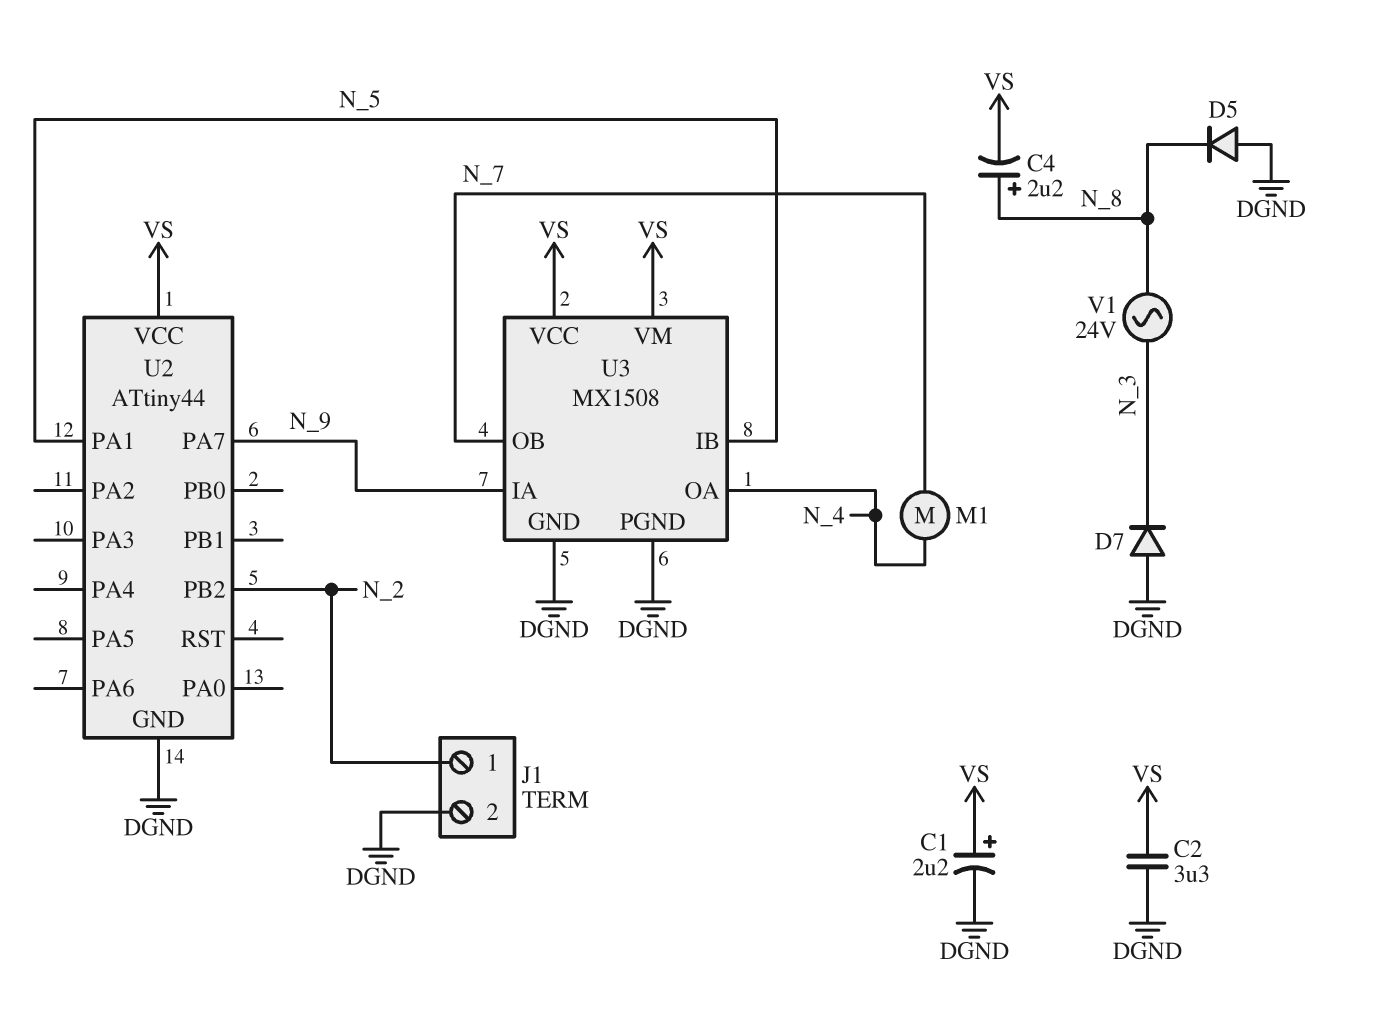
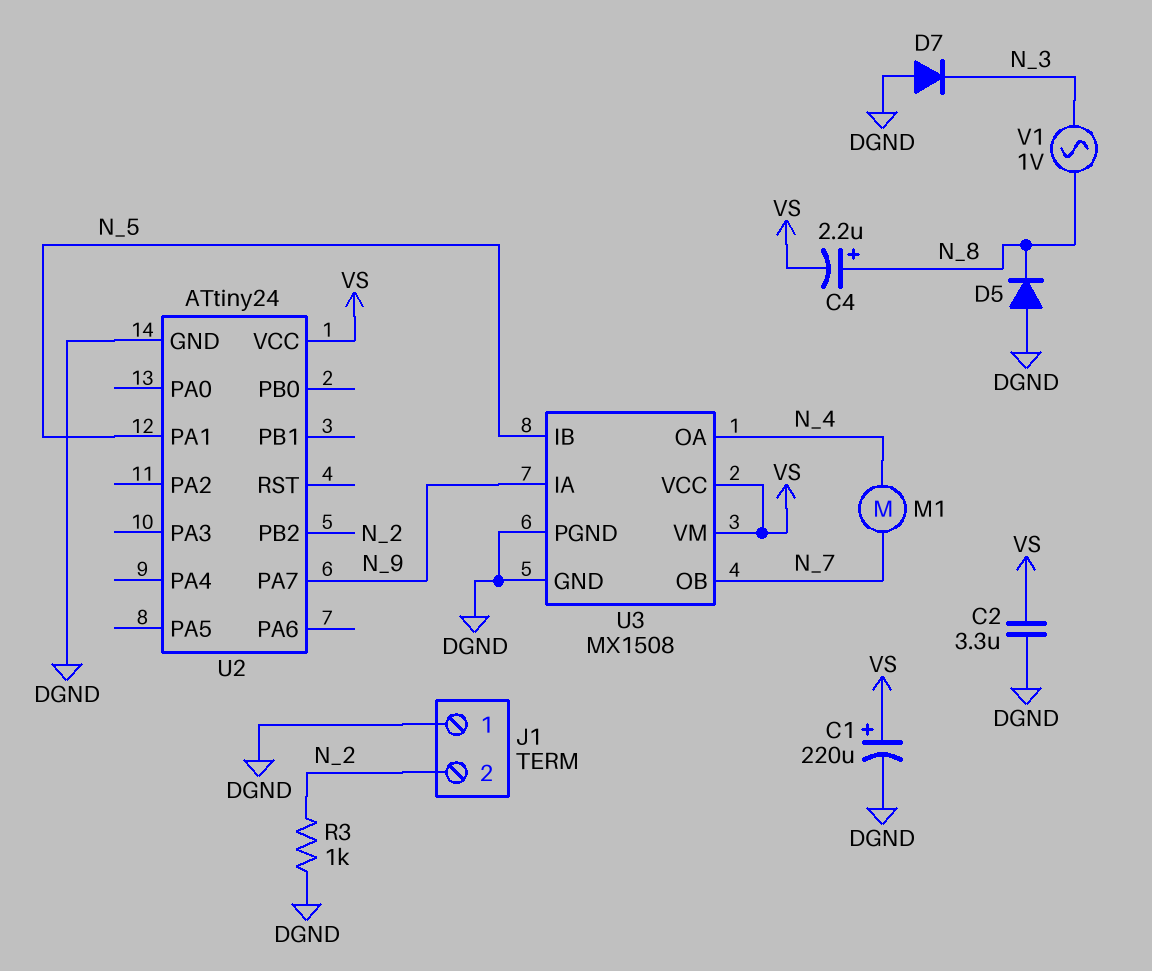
C1: 2.2uF (plus VS, minus DGND) -> 220uF (plus VS, minus DGND)
J1 pin 1: N_2 -> DGND
J1 pin 2: DGND -> N_2
R3: none -> 1k (DGND, N_2)
U2: ATtiny44 -> ATtiny24
V1: AC 24V (N_3, N_8) -> AC 1V (N_3, N_8)

